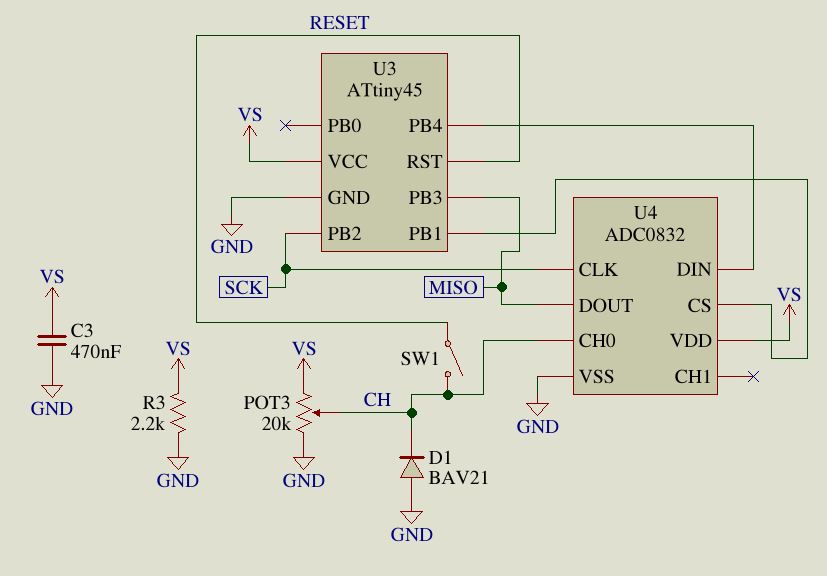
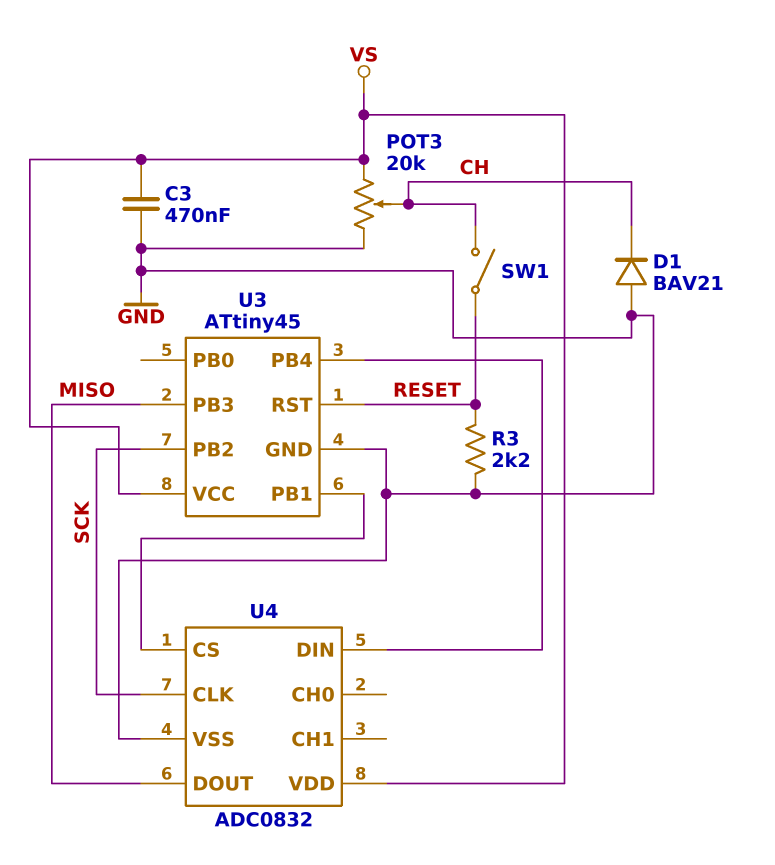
R3: 2.2k (GND, VS) -> 2.2k (GND, RESET)
U4 pin CH0: CH -> none

